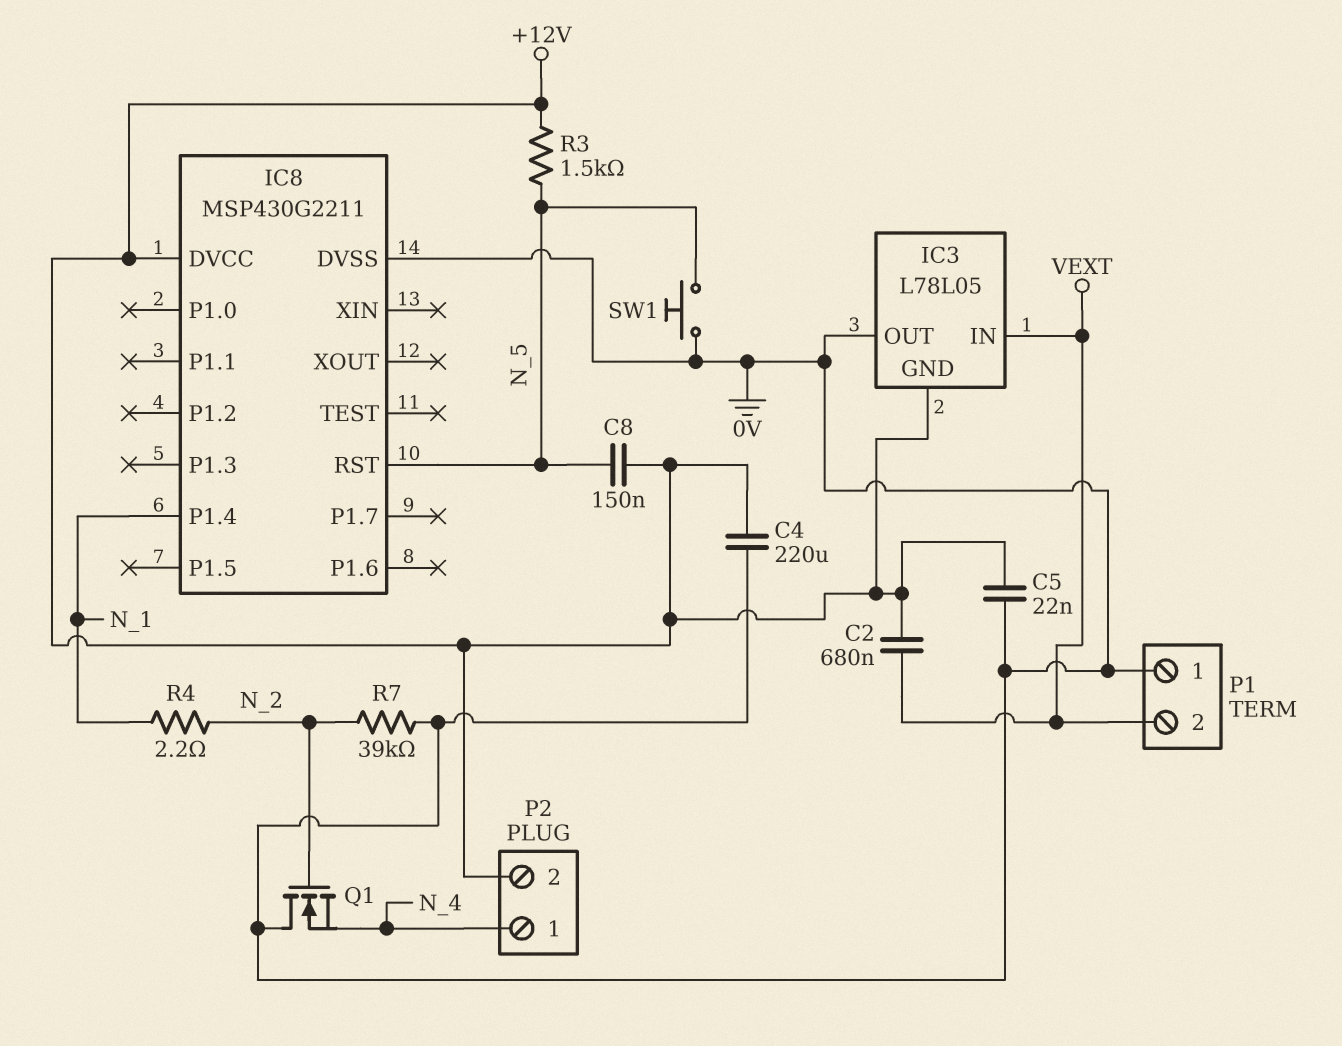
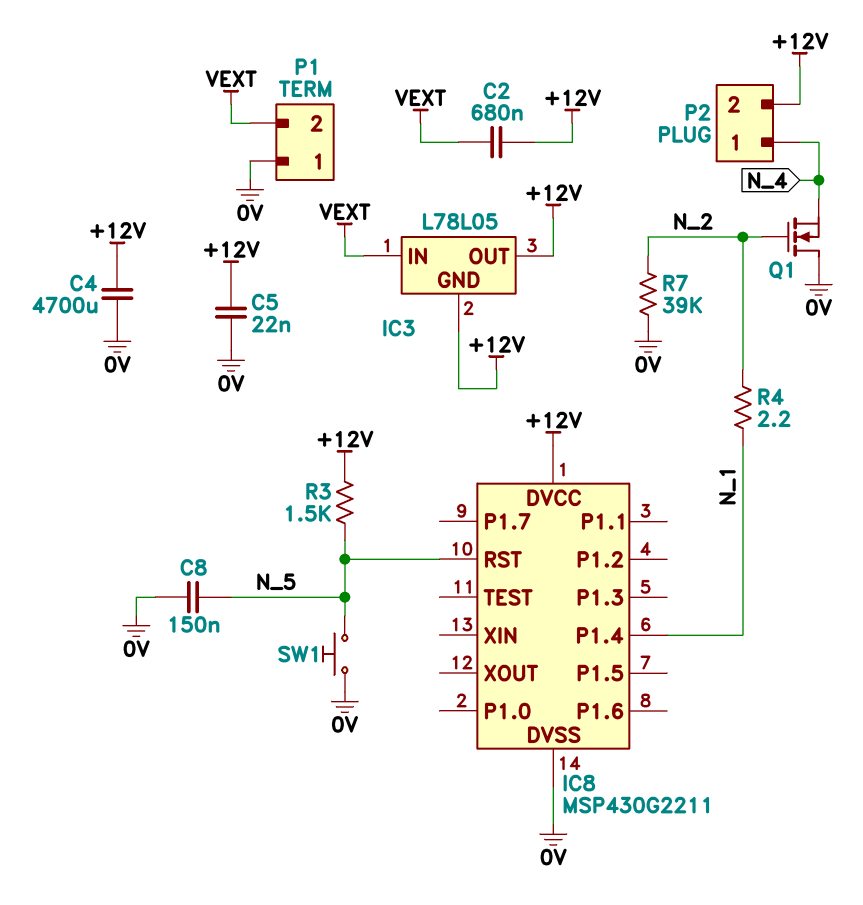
C4: 220uF (+12V, 0V) -> 4700uF (+12V, 0V)
C8: 150nF (+12V, N_5) -> 150nF (0V, N_5)
IC3 pin OUT: 0V -> +12V

